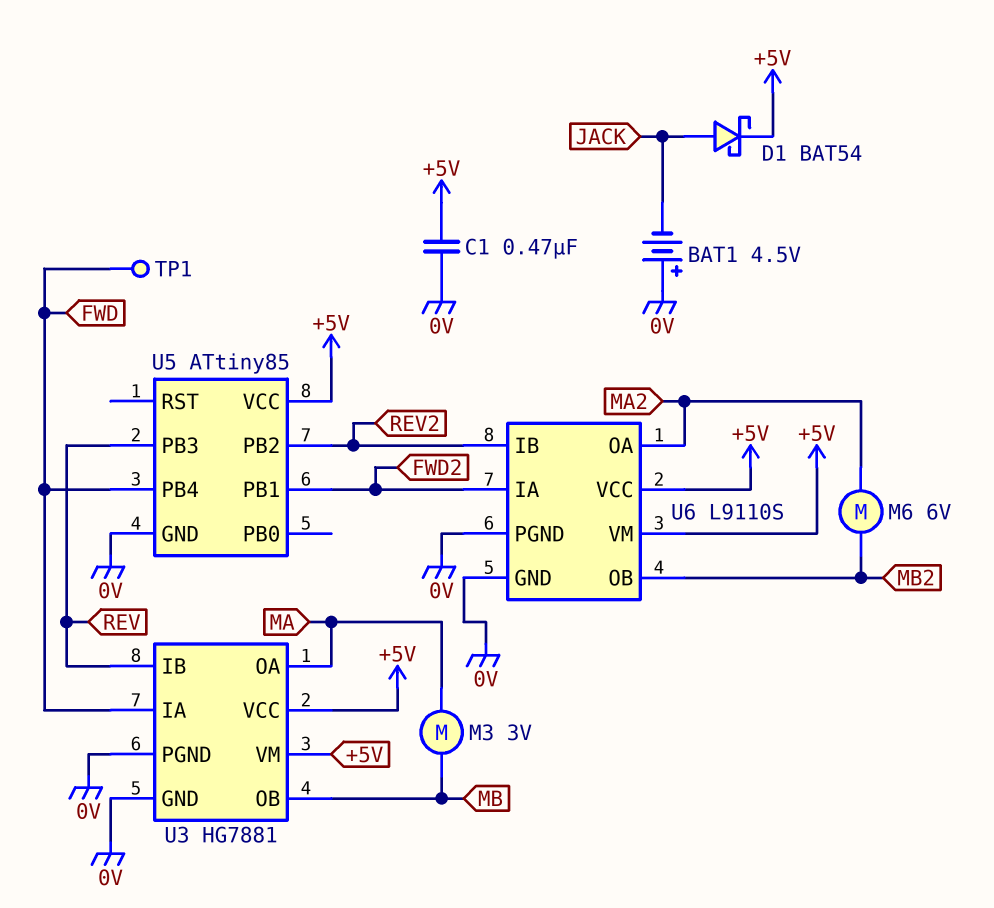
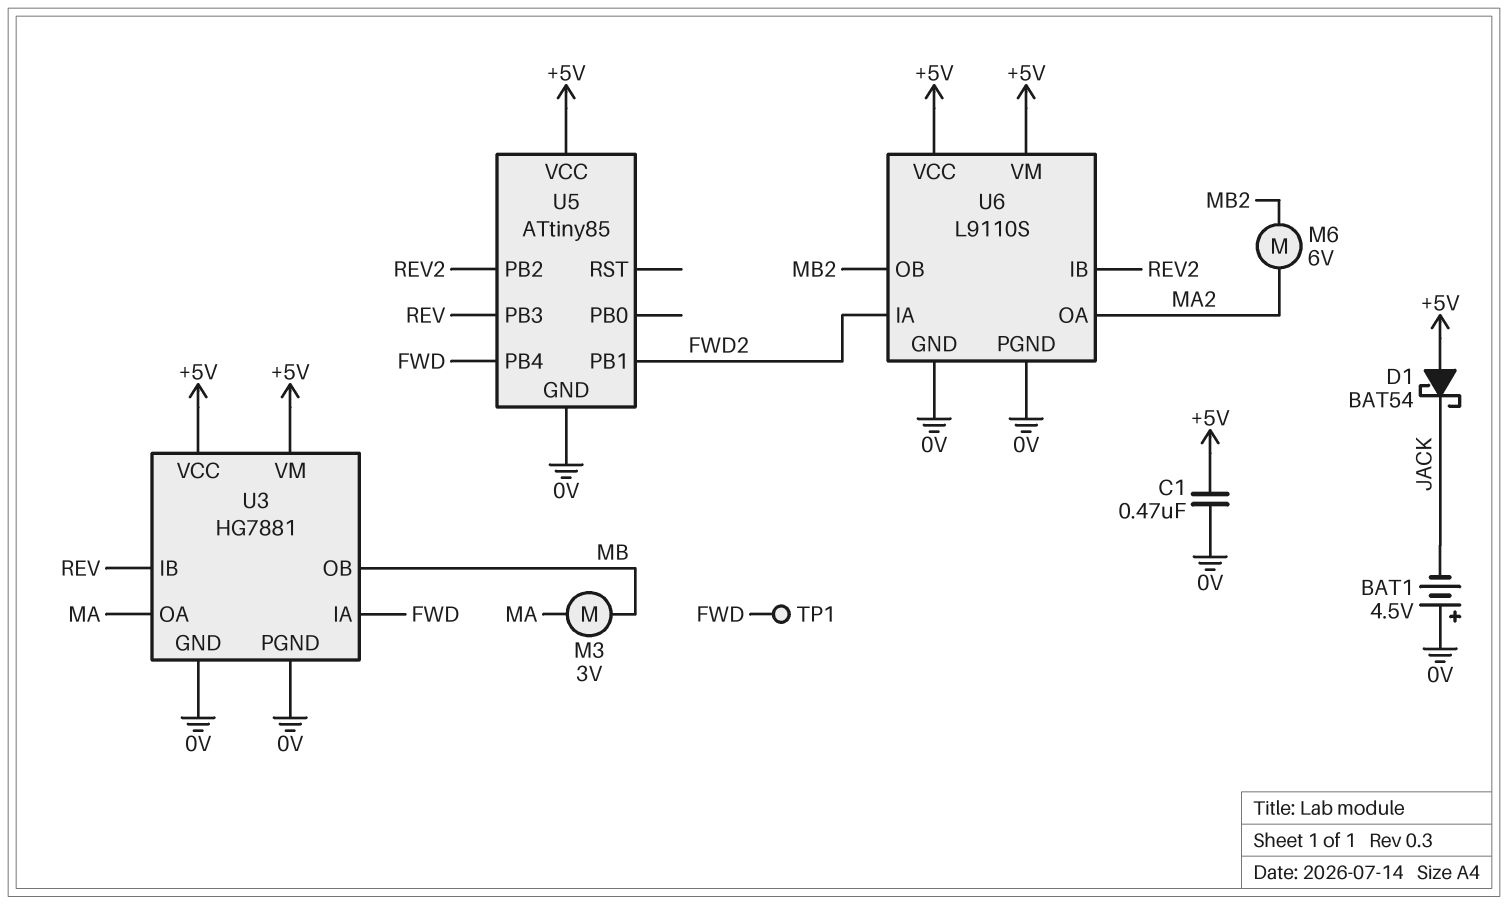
D1: schottky BAT54 (A JACK, K +5V) -> schottky BAT54 (A +5V, K JACK)

